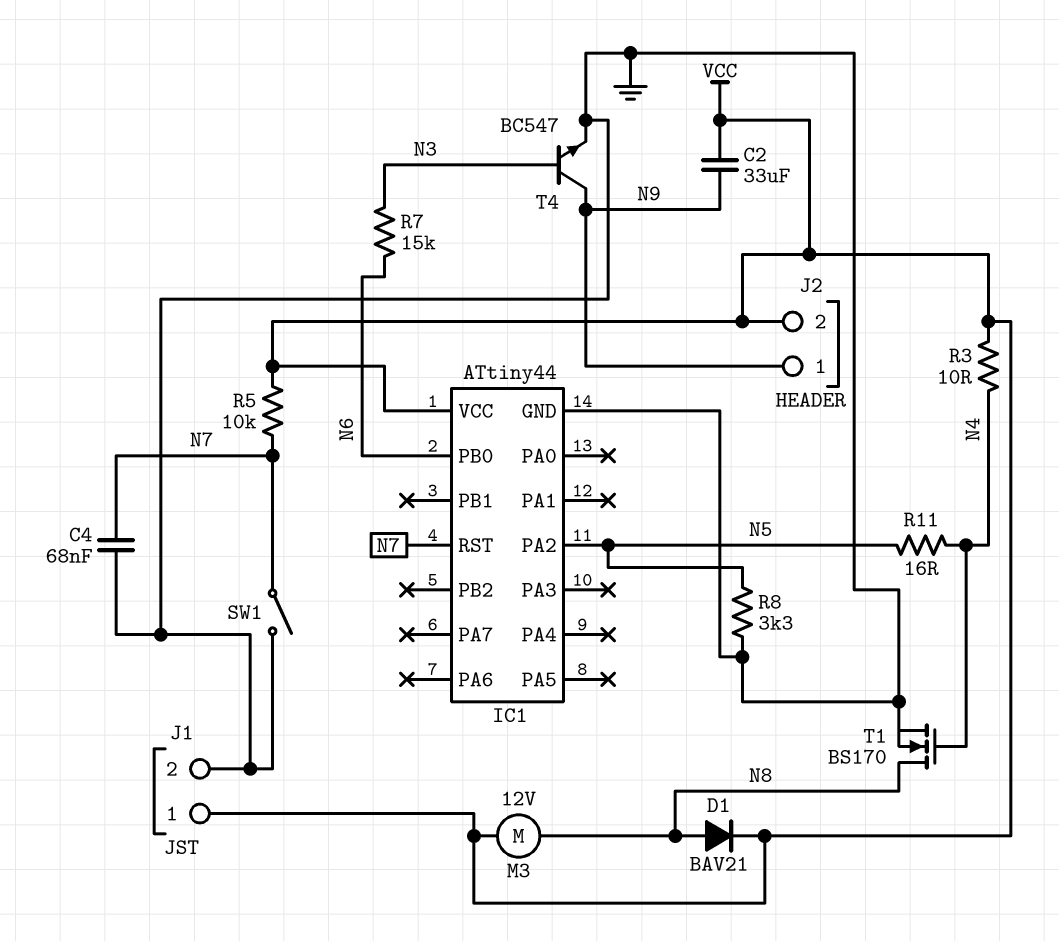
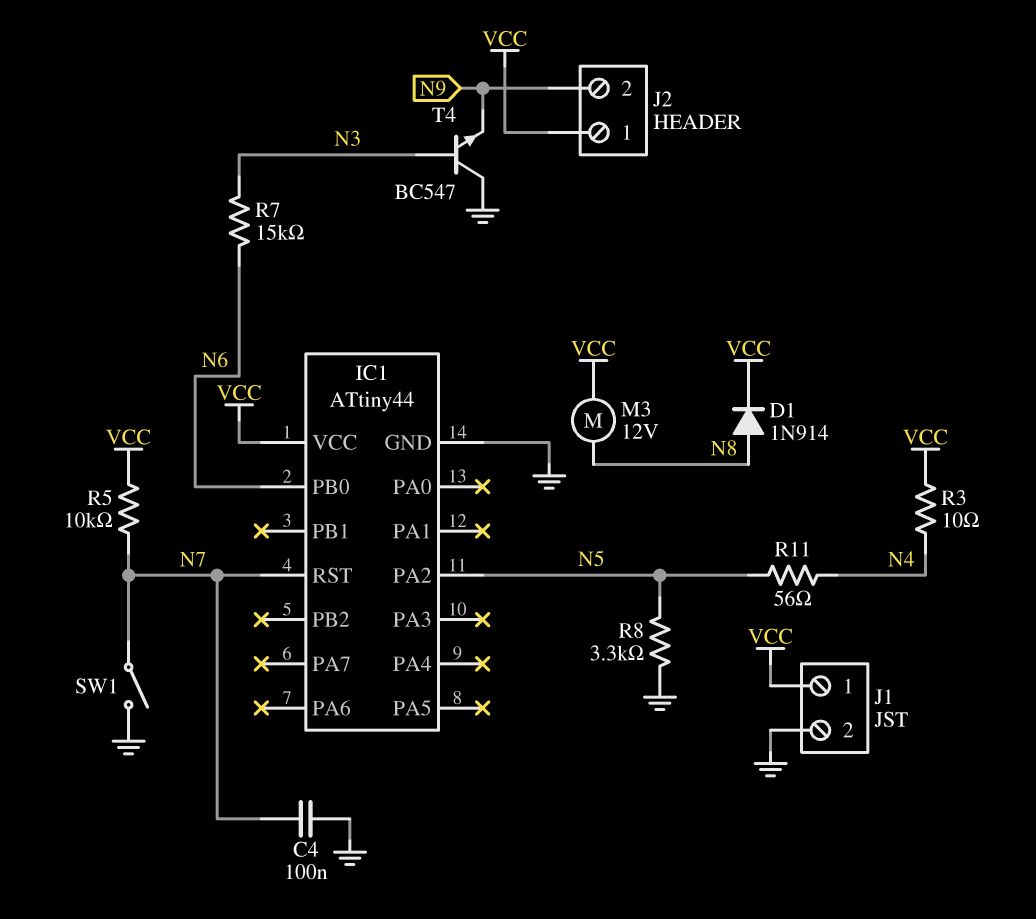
C2: 33uF (N9, VCC) -> none
C4: 68nF (GND, N7) -> 100nF (GND, N7)
D1: diode BAV21 (A N8, K VCC) -> diode 1N914 (A N8, K VCC)
J2 pin 1: N9 -> VCC
J2 pin 2: VCC -> N9
R11: 16 (N4, N5) -> 56 (N4, N5)
T1: NMOS BS170 (G N4, D N8, S GND) -> none
T4: NPN BC547 (B N3, C N9, E GND) -> NPN BC547 (B N3, C GND, E N9)

